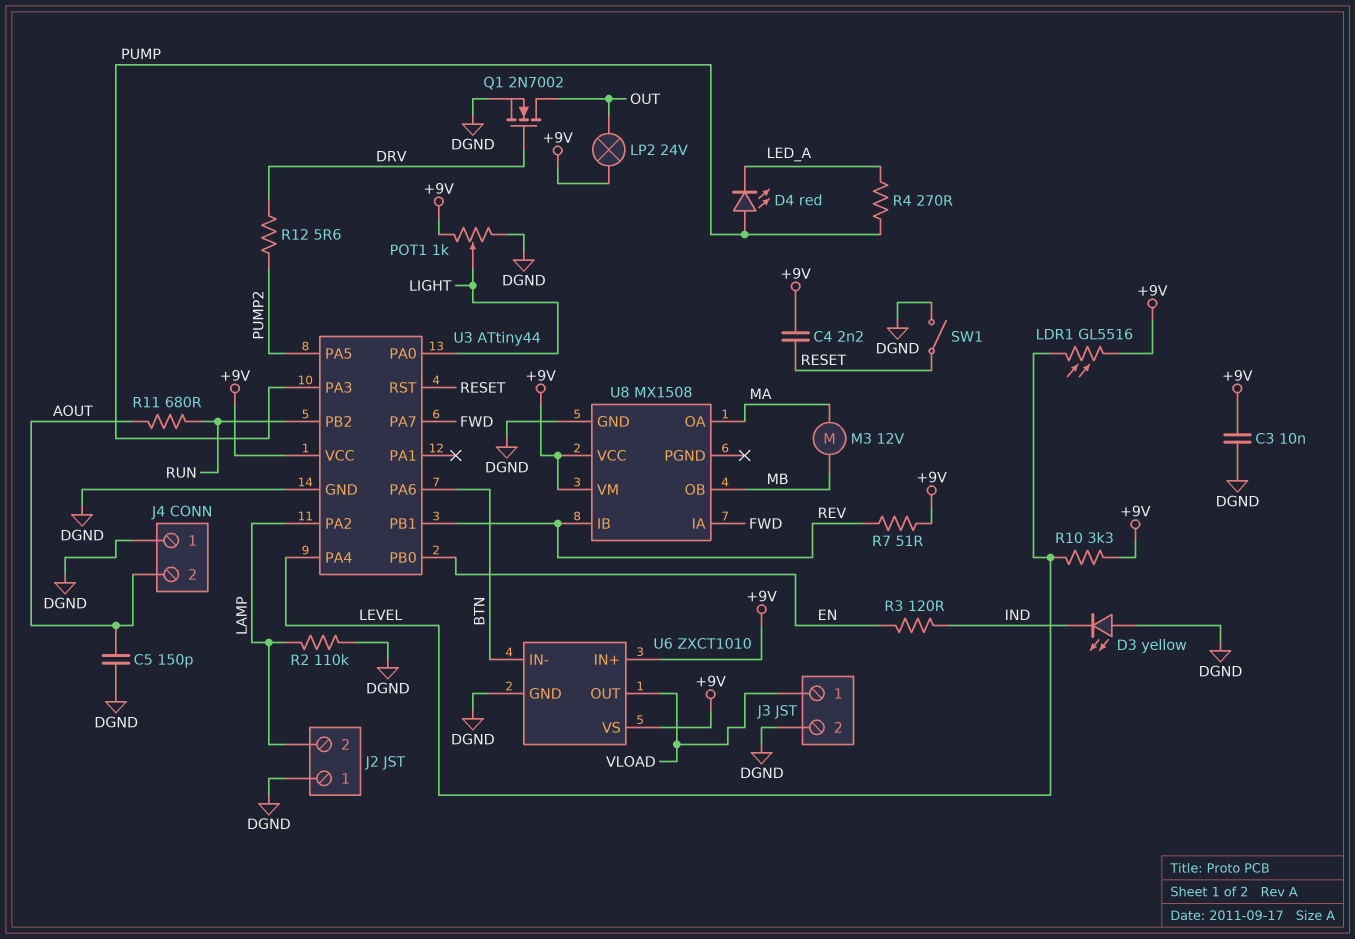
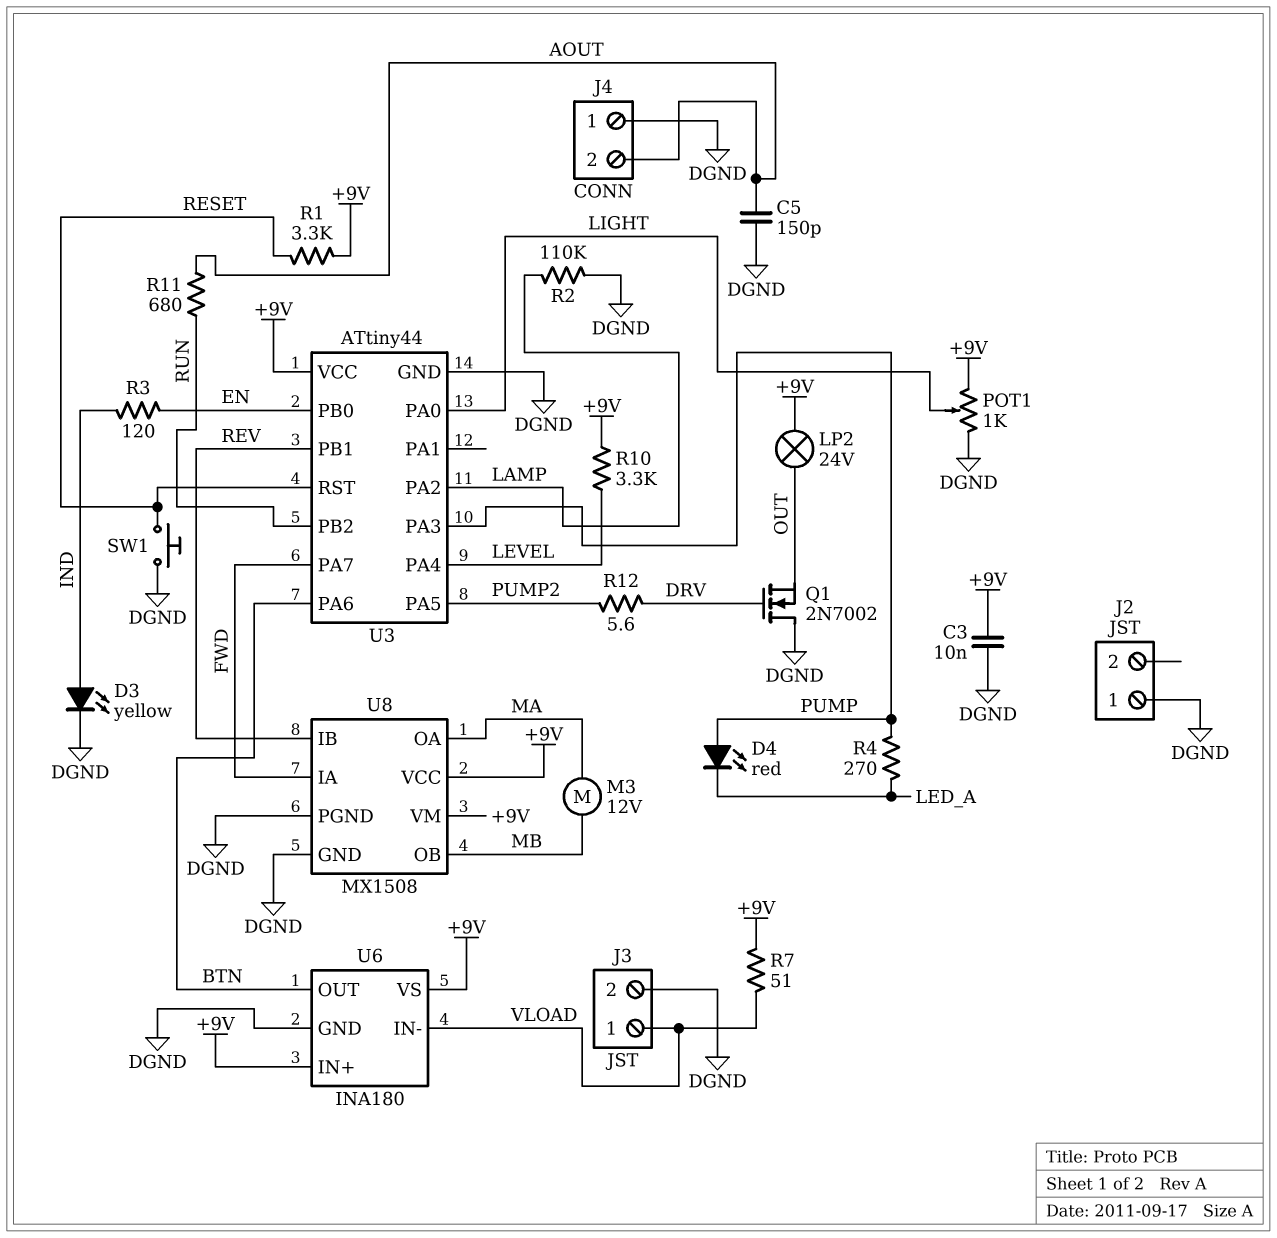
C4: 2.2nF (+9V, RESET) -> none
D3: LED yellow (A DGND, K IND) -> LED yellow (A IND, K DGND)
J2 pin 2: LAMP -> none
LDR1: GL5516 (+9V, LEVEL) -> none
Q1: NMOS 2N7002 (G DRV, D OUT, S DGND) -> NMOS 2N7002 (G DRV, D DGND, S OUT)
R1: none -> 3.3k (+9V, RESET)
R7: 51 (+9V, REV) -> 51 (+9V, VLOAD)
SW1: switch (DGND, RESET) -> button (DGND, RESET)
U6: ZXCT1010 -> INA180
U6 pin IN-: BTN -> VLOAD
U6 pin OUT: VLOAD -> BTN
U8 pin PGND: none -> DGND

